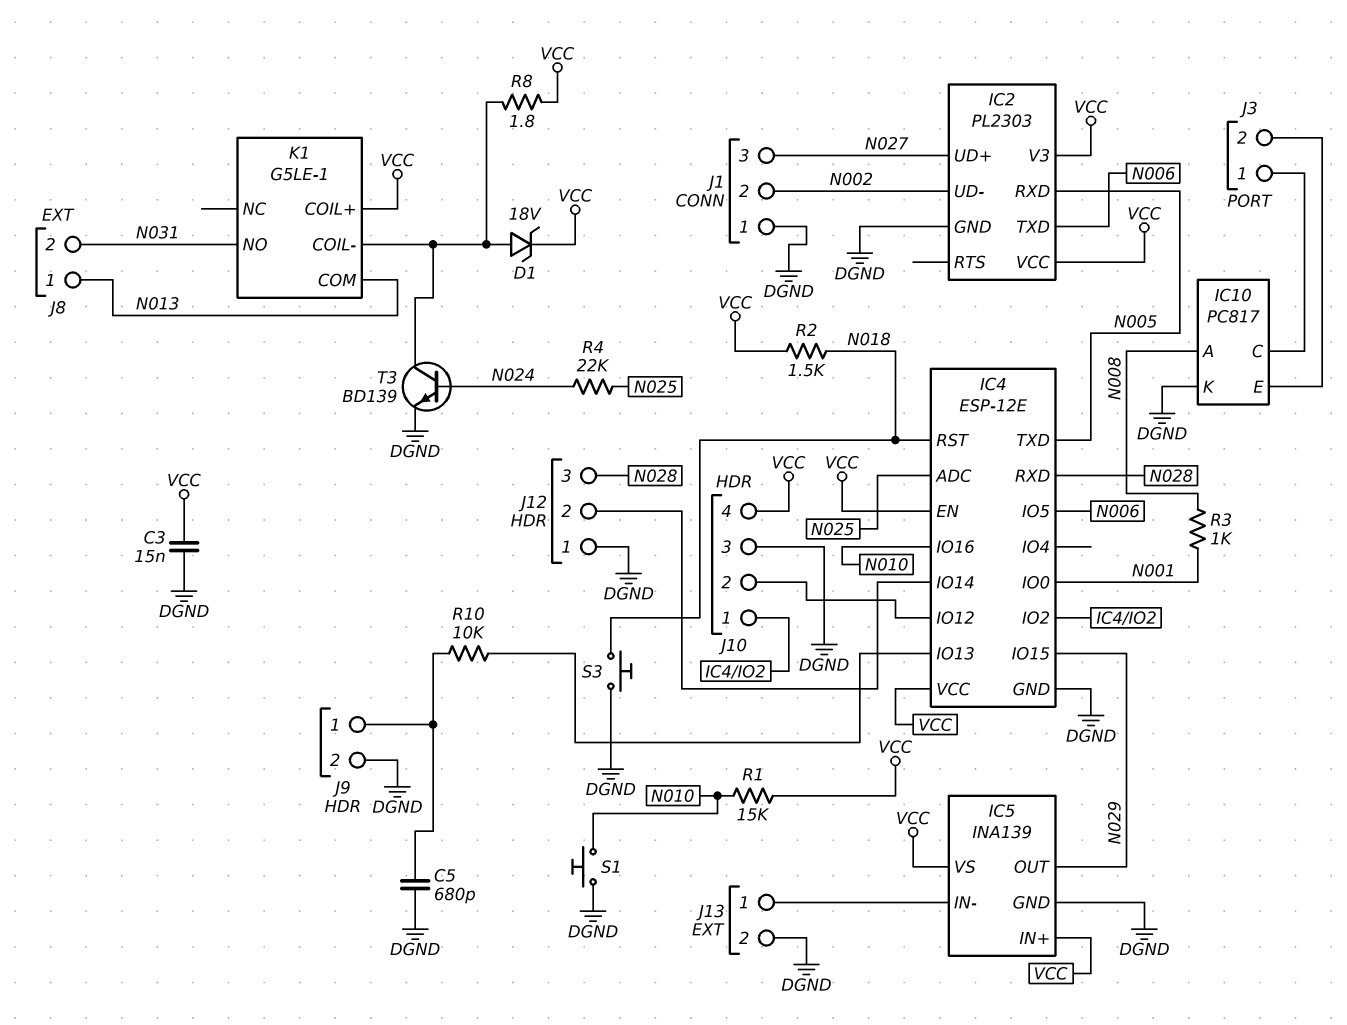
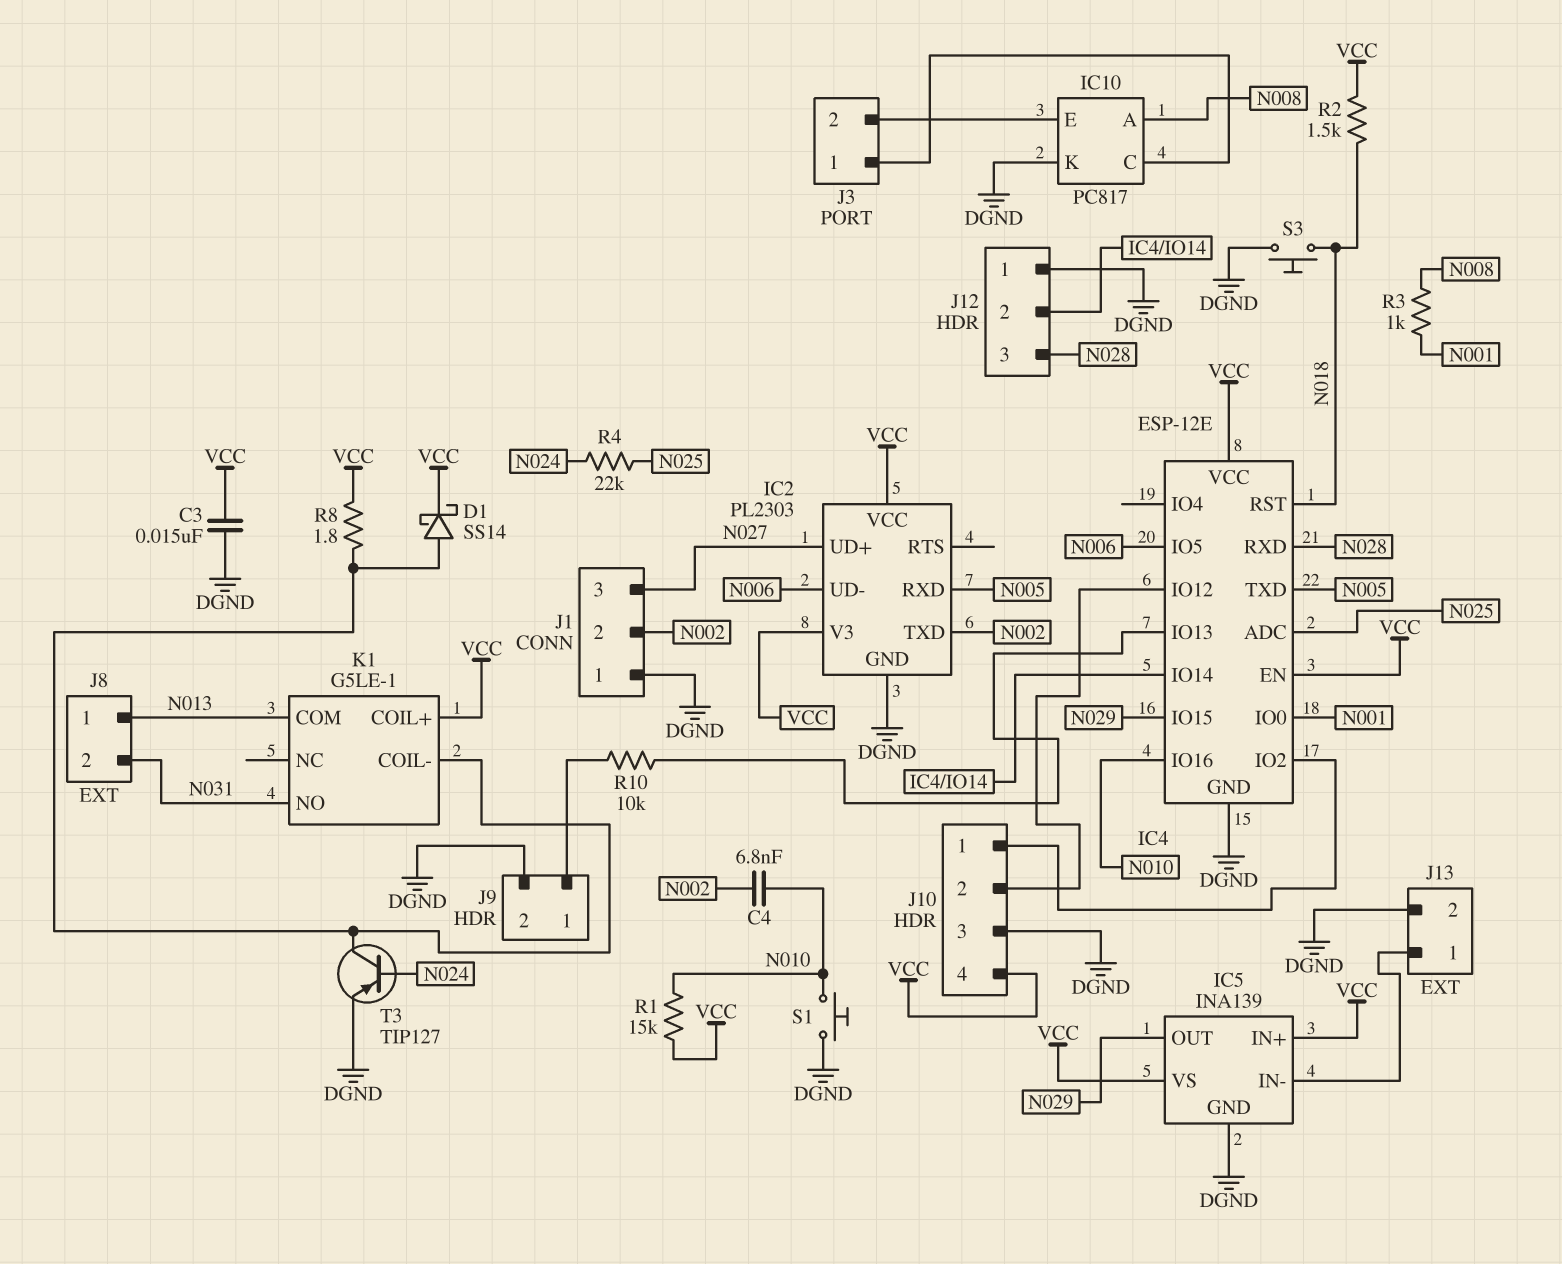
C4: none -> 6.8nF (N002, N010)
C5: 680pF (DGND, J9/1) -> none
D1: zener 18V (A K1/COIL-, K VCC) -> schottky SS14 (A K1/COIL-, K VCC)
IC2 pin TXD: N006 -> N002
IC2 pin UD-: N002 -> N006
T3: NPN BD139 (B N024, C K1/COIL-, E DGND) -> PNP TIP127 (B N024, C K1/COIL-, E DGND)

